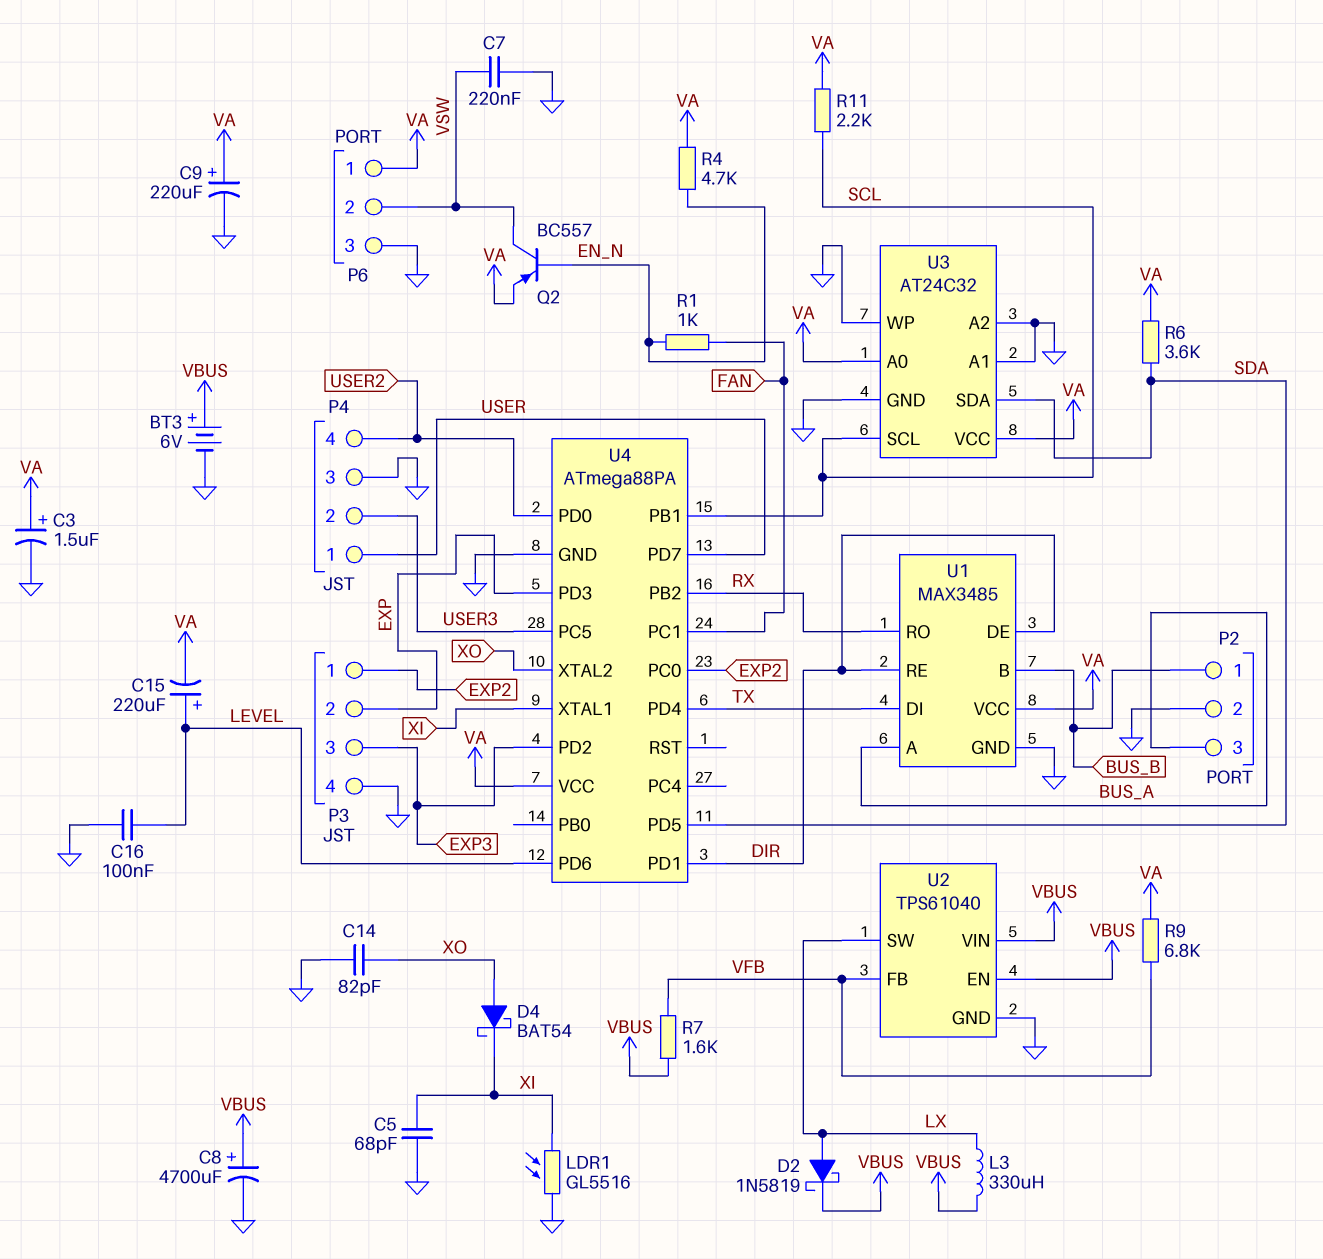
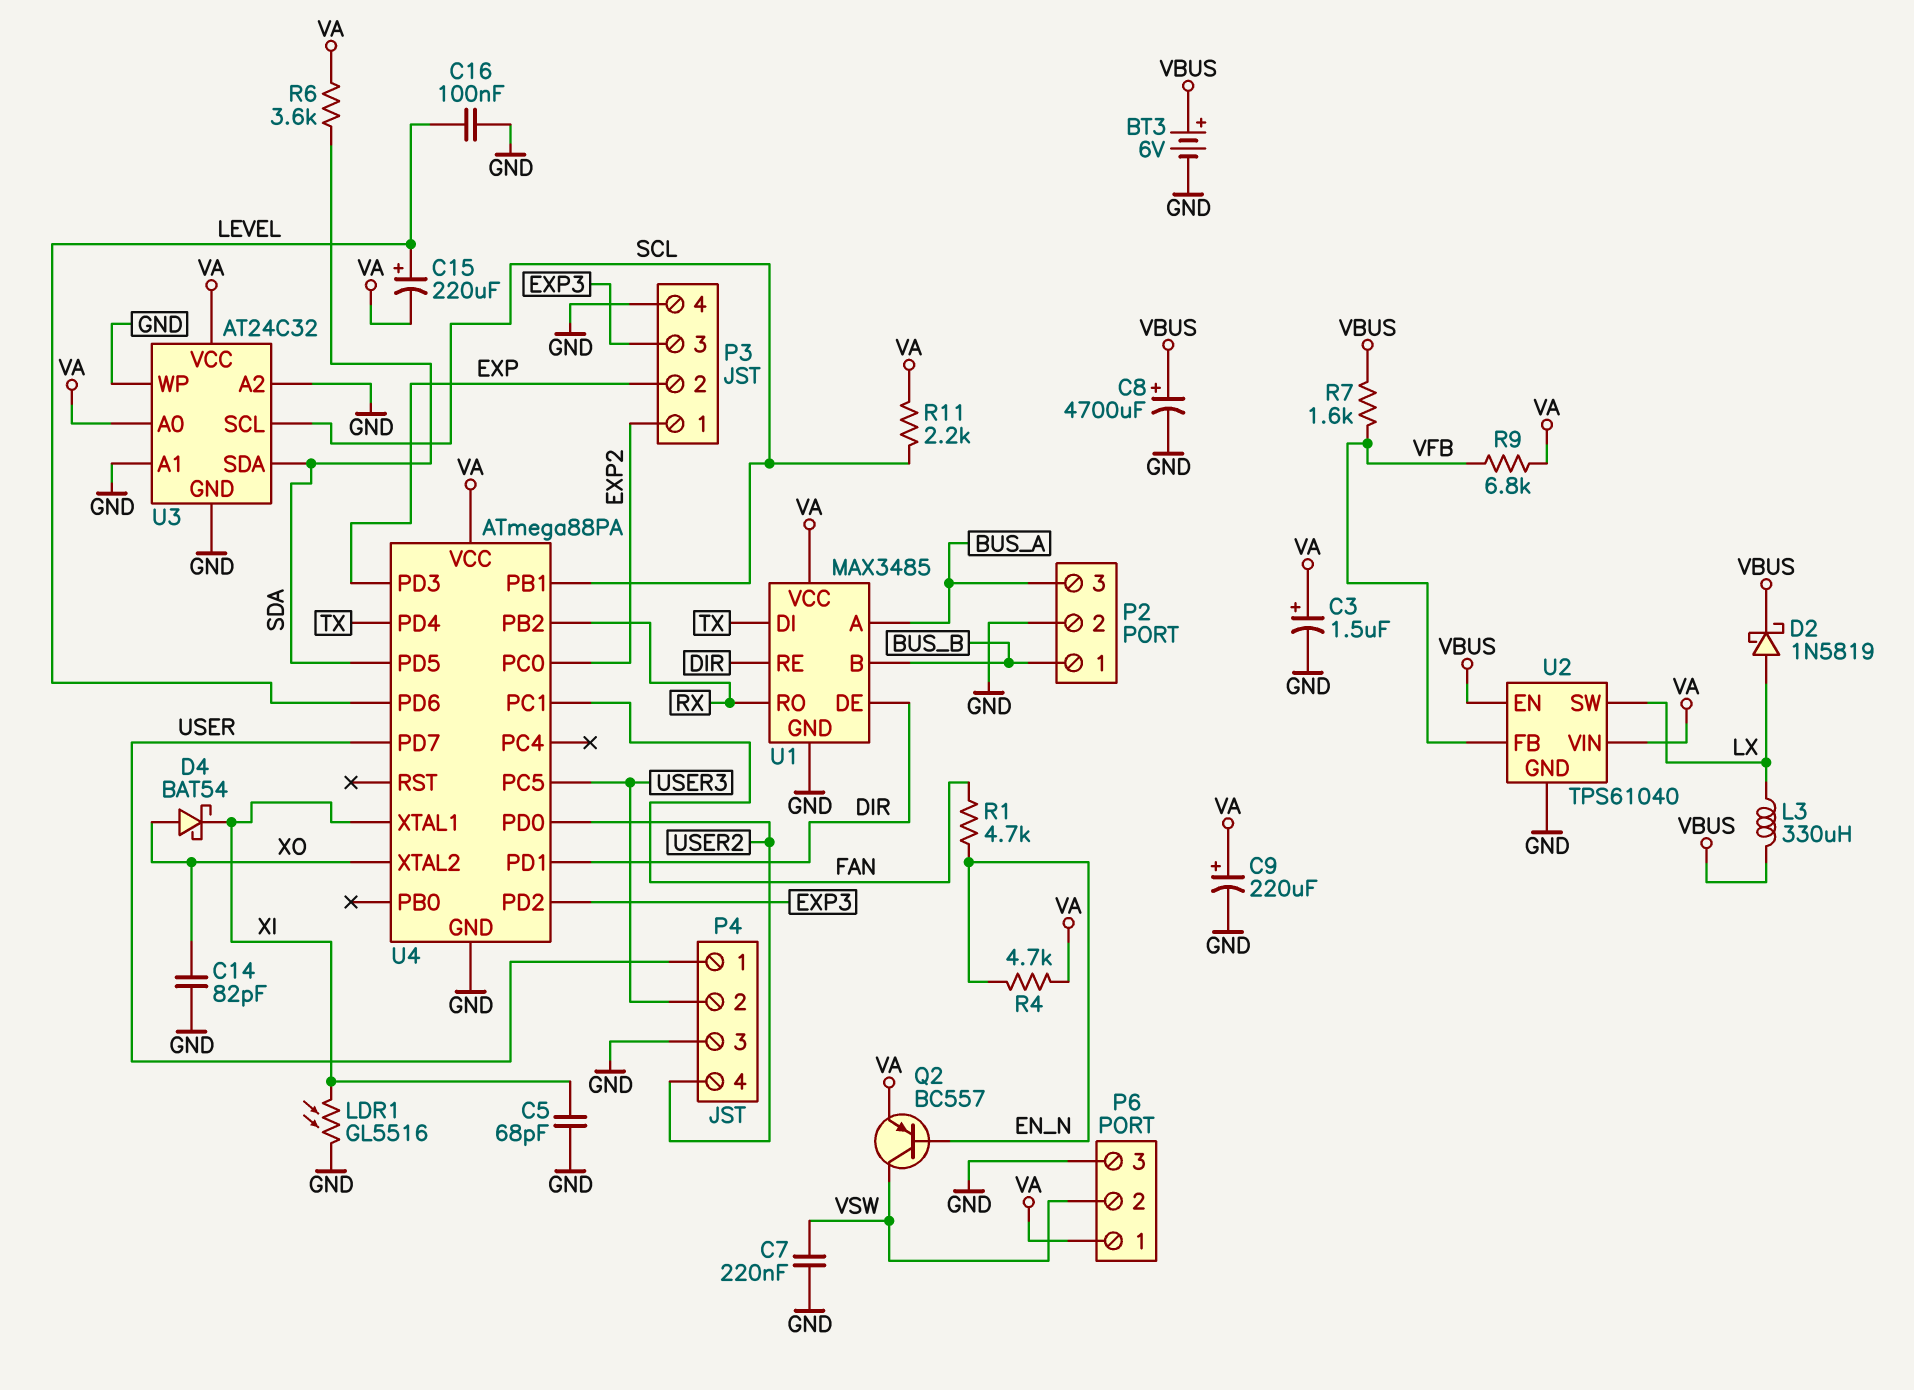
R1: 1k (EN_N, FAN) -> 4.7k (EN_N, FAN)
U2 pin VIN: VBUS -> VA

